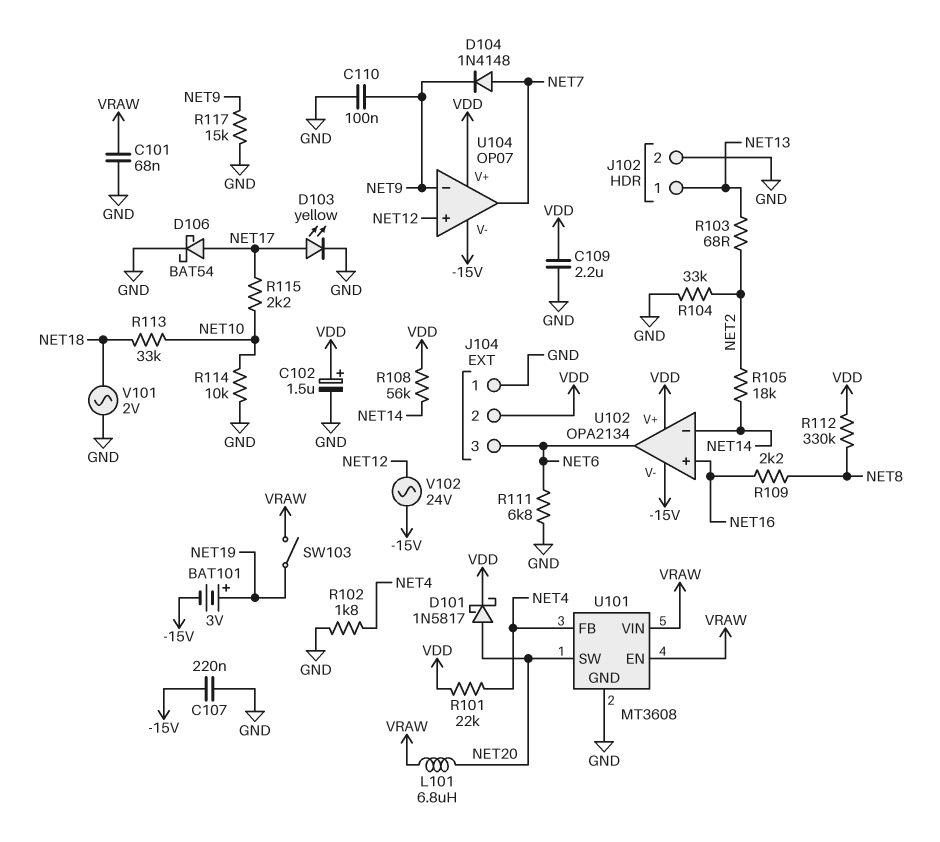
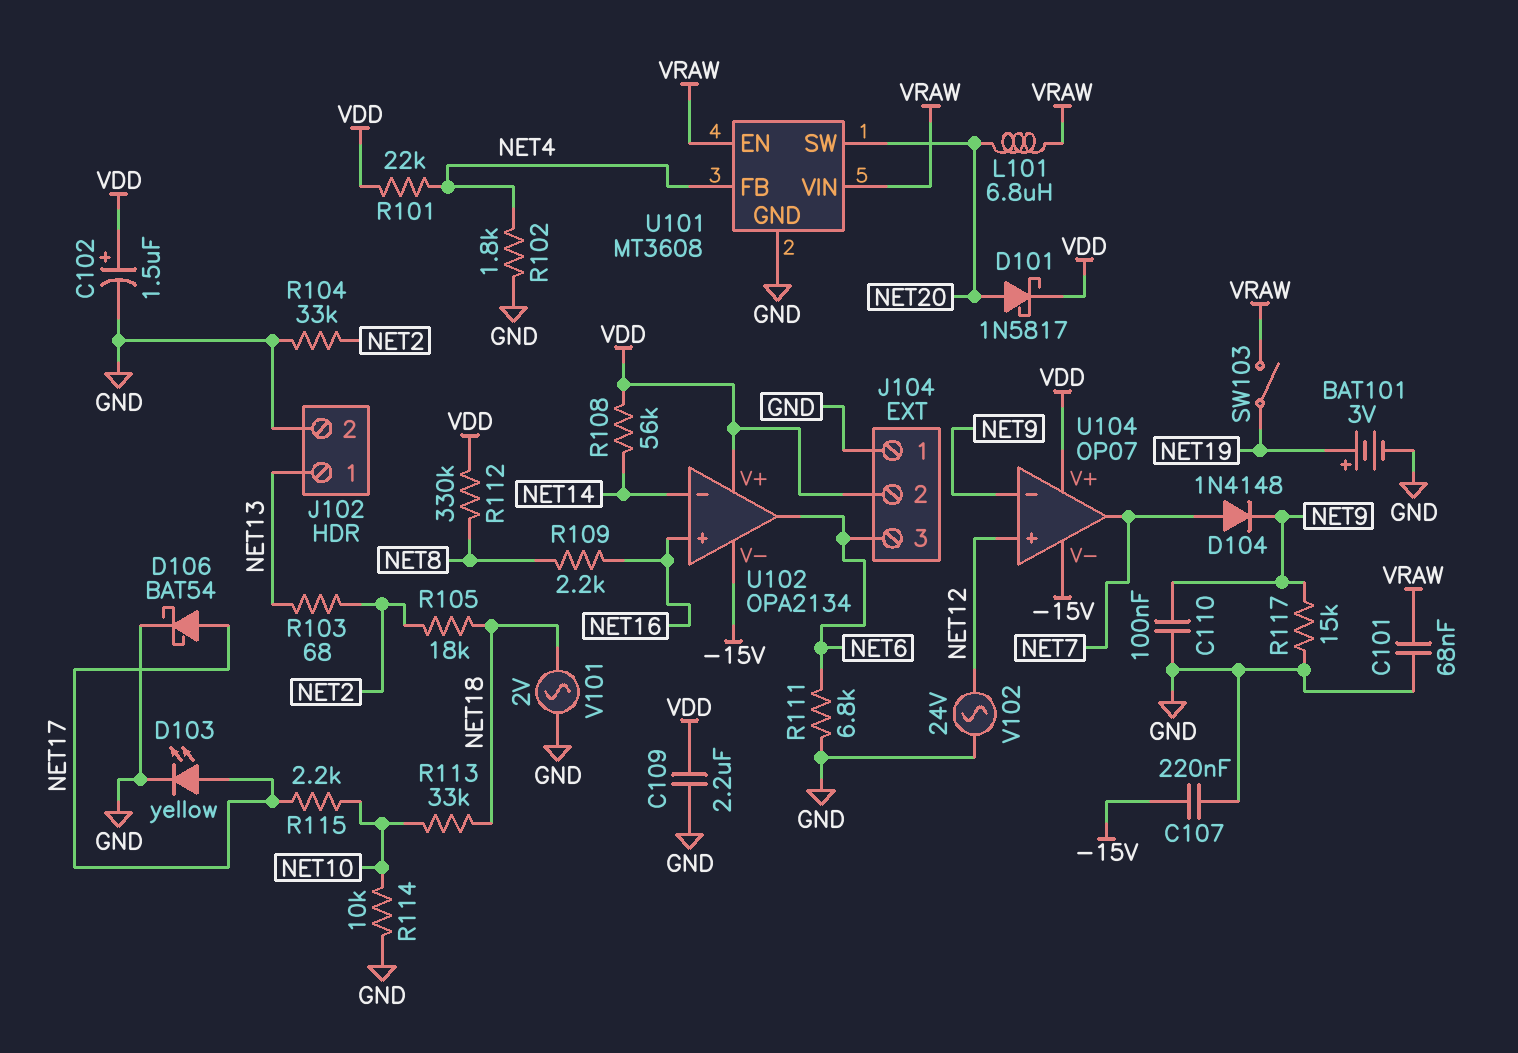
BAT101: 3V (plus NET19, minus -15V) -> 3V (plus NET19, minus GND)
R105: 18k (NET2, NET14) -> 18k (NET2, NET18)
V102: AC 24V (-15V, NET12) -> AC 24V (GND, NET12)

